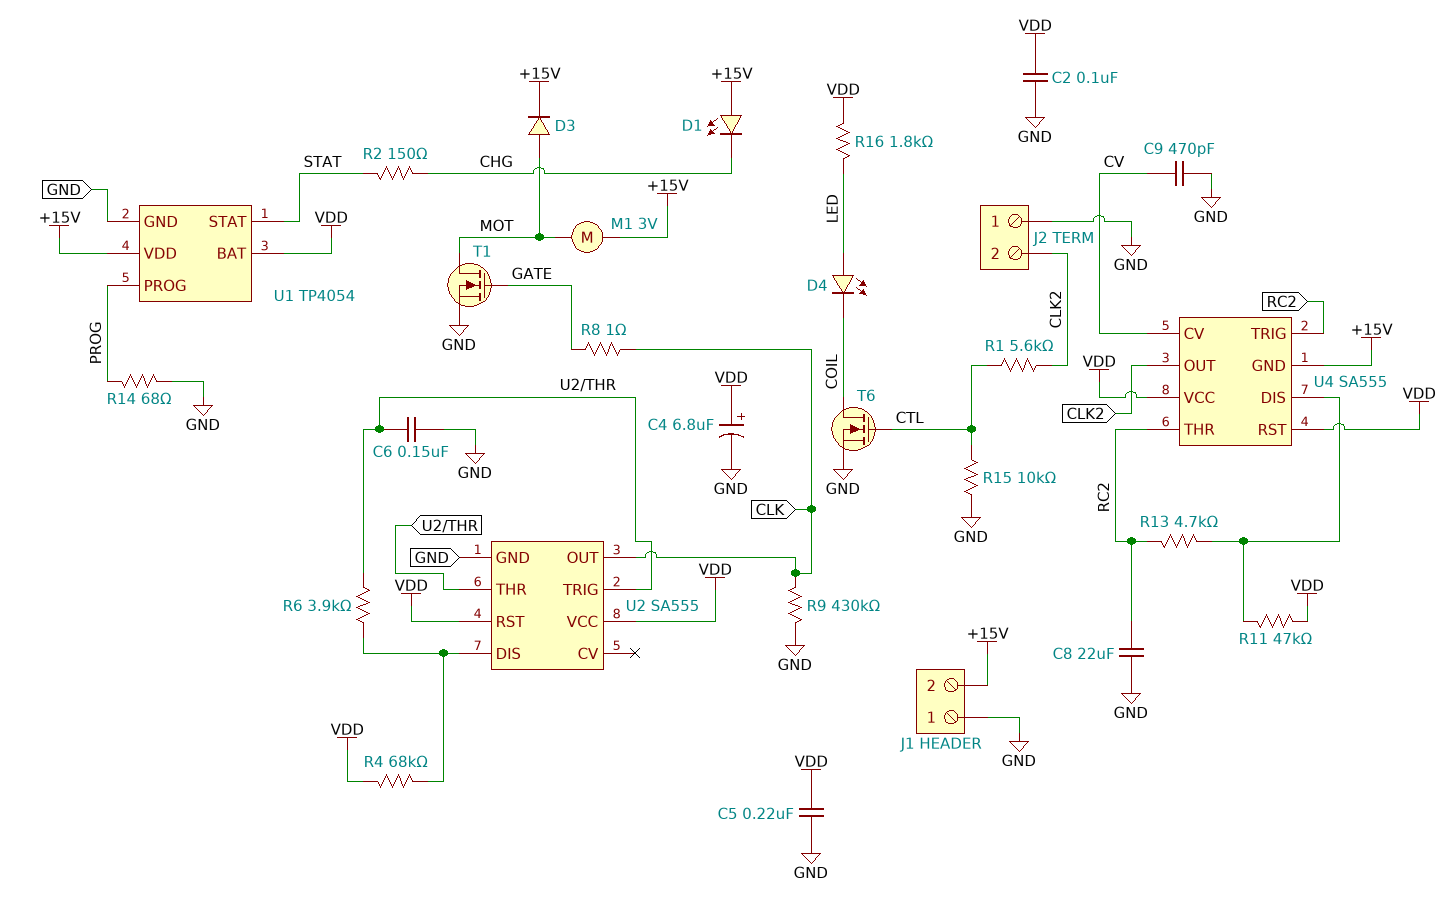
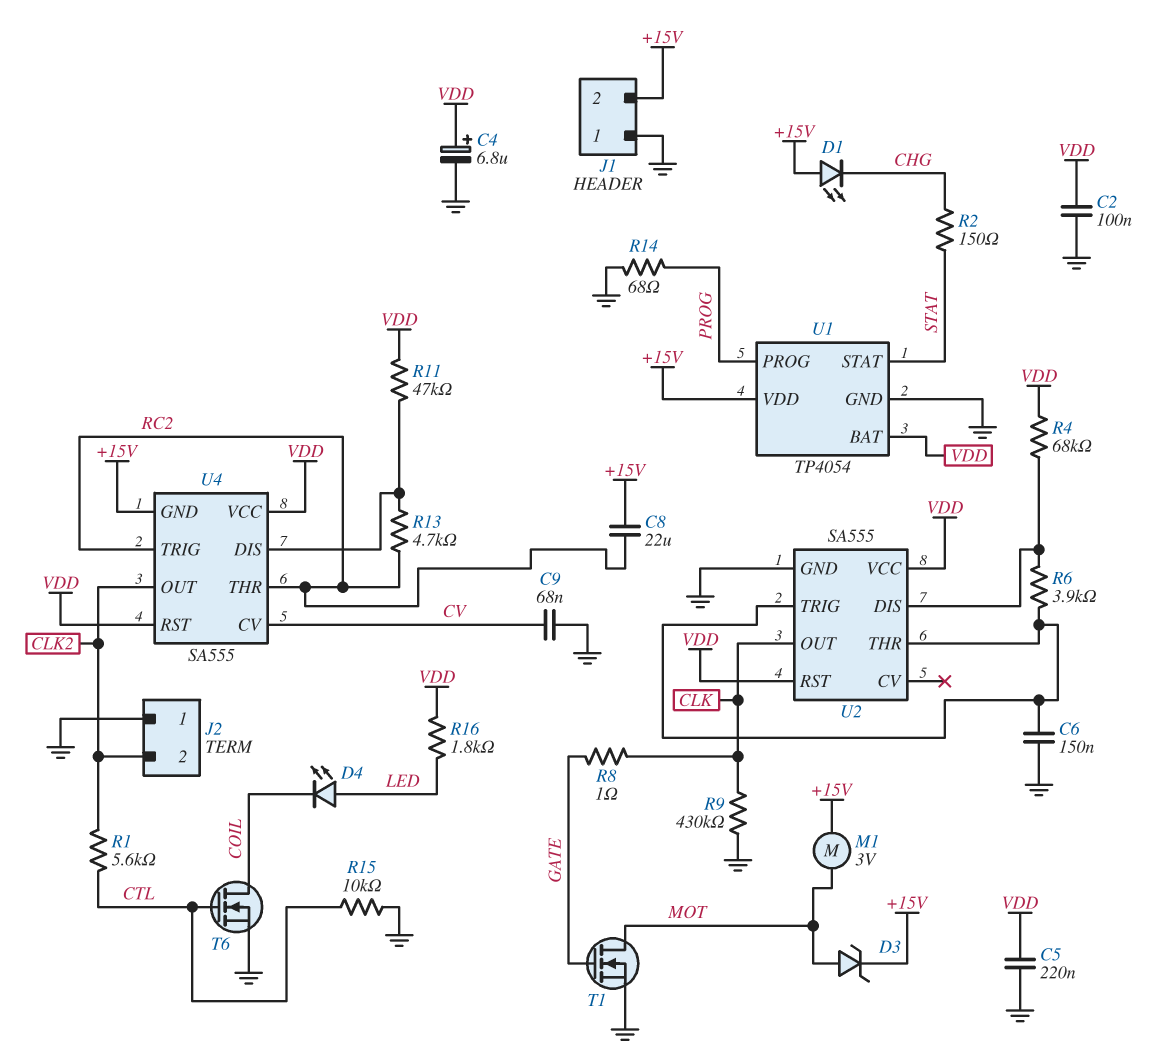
C8: 22uF (GND, RC2) -> 22uF (+15V, RC2)
C9: 470pF (CV, GND) -> 68nF (CV, GND)
D3: diode (A MOT, K +15V) -> zener (A MOT, K +15V)

